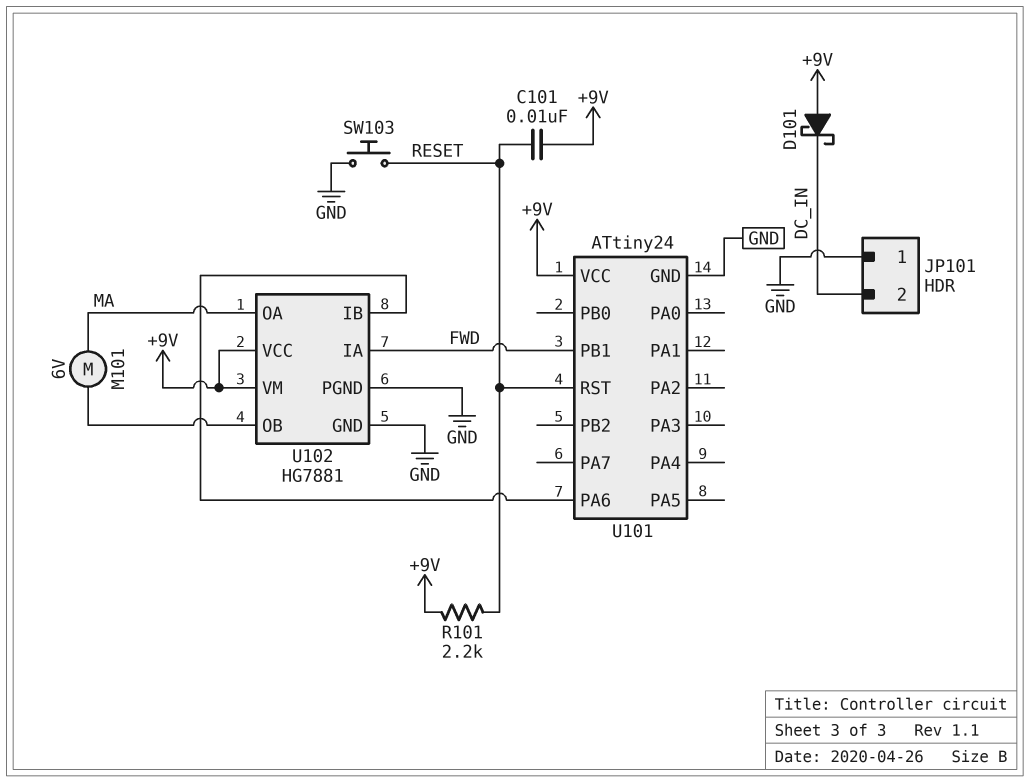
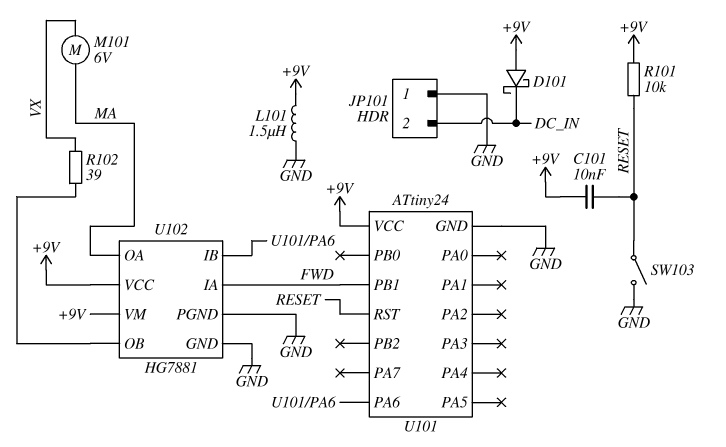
L101: none -> 1.5uH (+9V, GND)
M101: motor 6V (MA, U102/OB) -> motor 6V (MA, VX)
R101: 2.2k (+9V, RESET) -> 10k (+9V, RESET)
R102: none -> 39 (U102/OB, VX)
SW103: button (GND, RESET) -> switch (GND, RESET)

